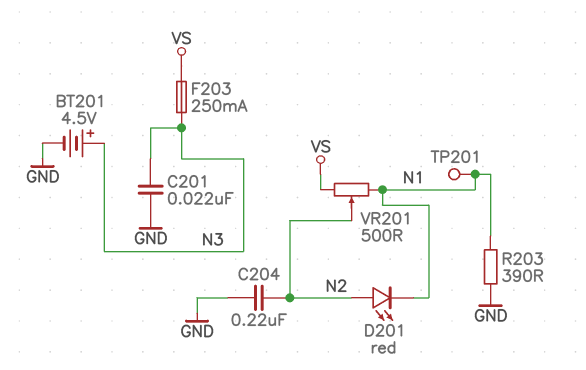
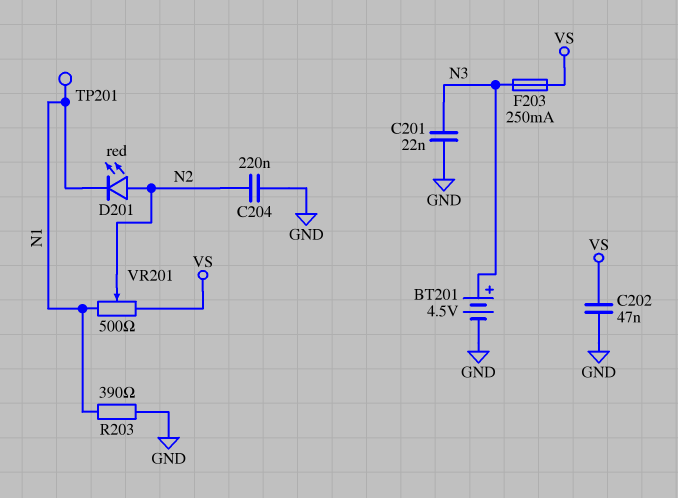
C202: none -> 47nF (GND, VS)

